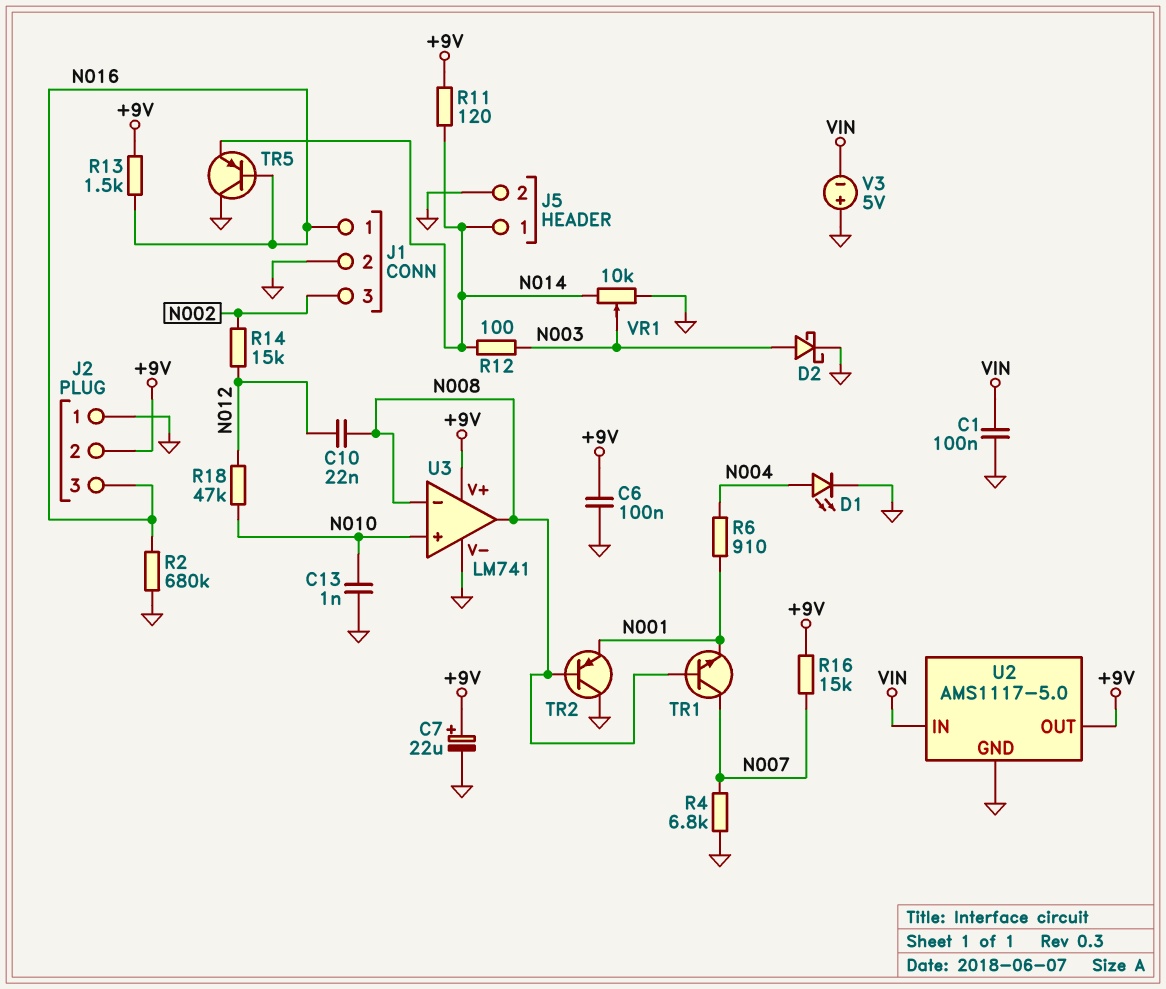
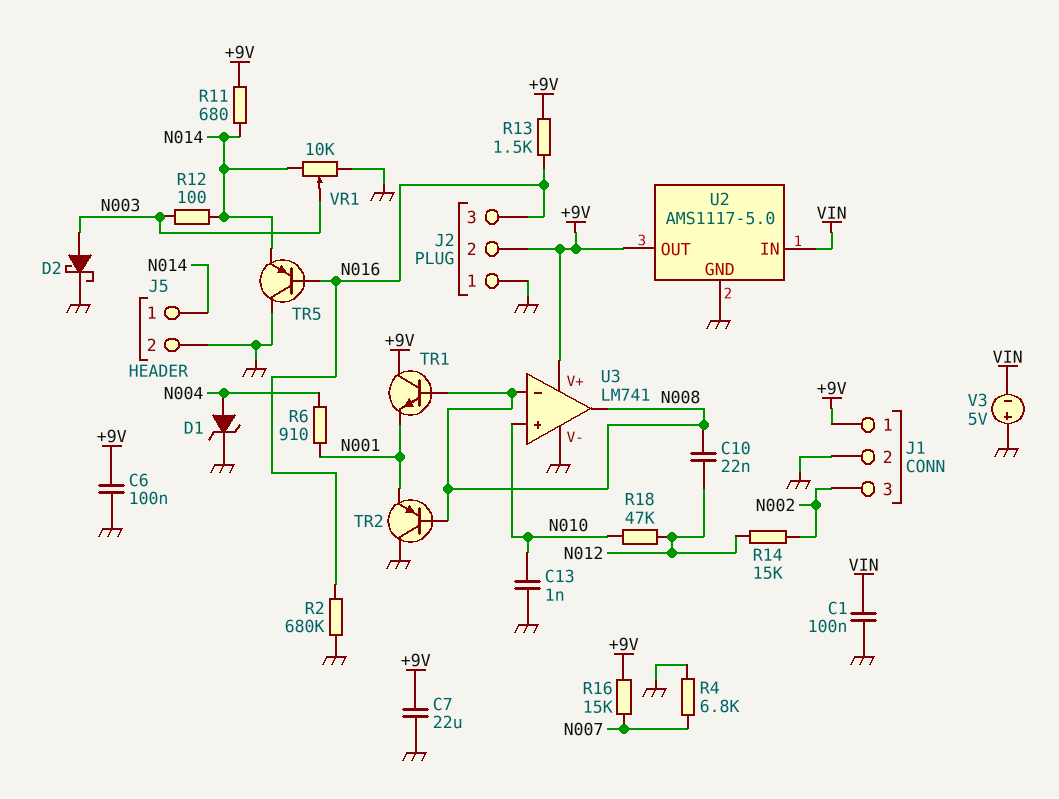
C7: 22uF (plus +9V, minus GND) -> 22uF (+9V, GND)
D1: LED (A N004, K GND) -> zener (A N004, K GND)
J1 pin 1: N016 -> +9V
R11: 120 (+9V, N014) -> 680 (+9V, N014)
TR1: NPN (B N008, C N007, E N001) -> NPN (B N008, C +9V, E N001)

